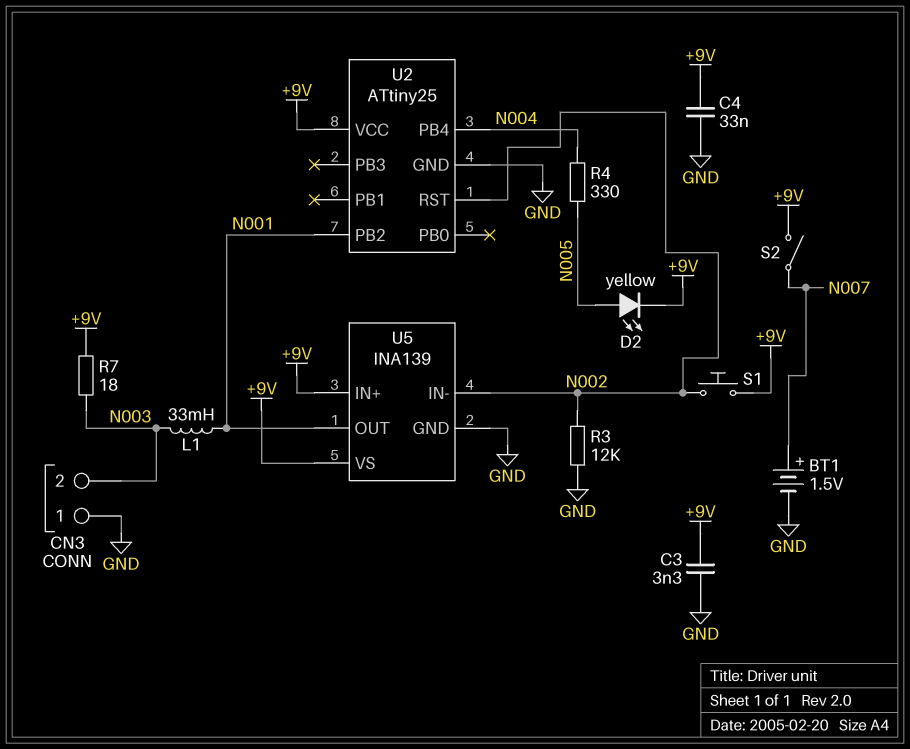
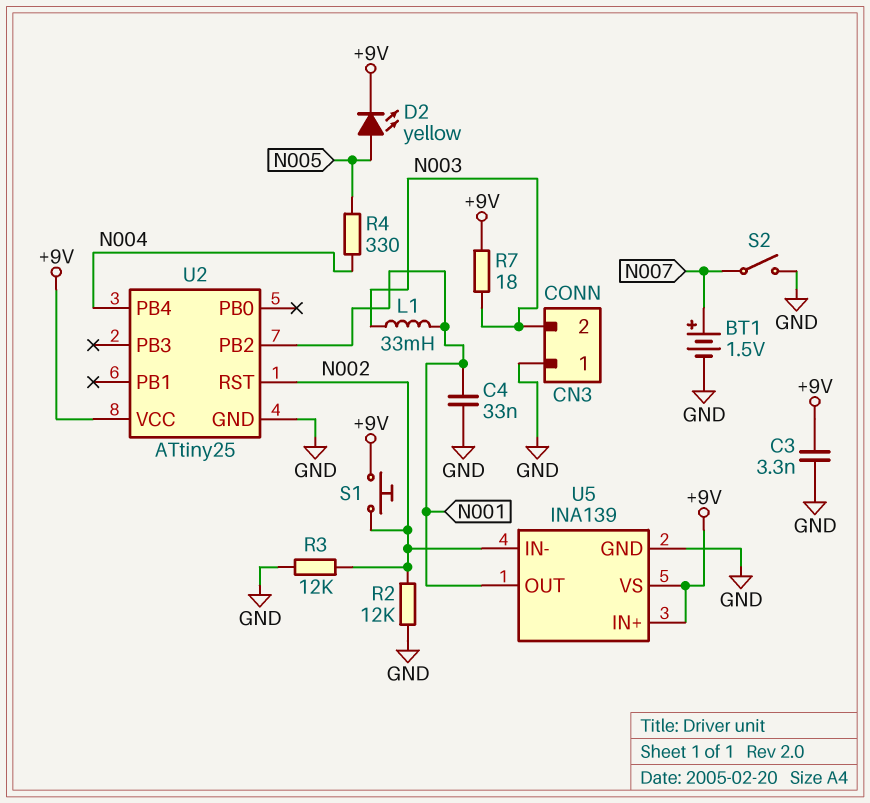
C4: 33nF (+9V, GND) -> 33nF (GND, N001)
R2: none -> 12k (GND, N002)
S2: switch (+9V, N007) -> switch (GND, N007)

